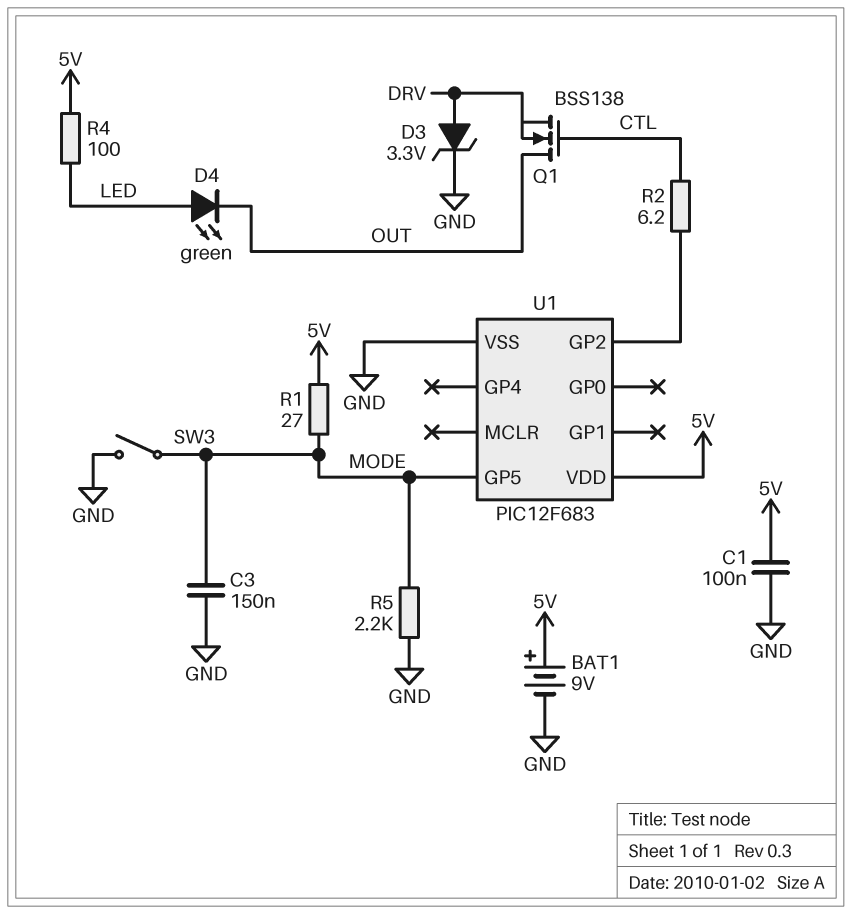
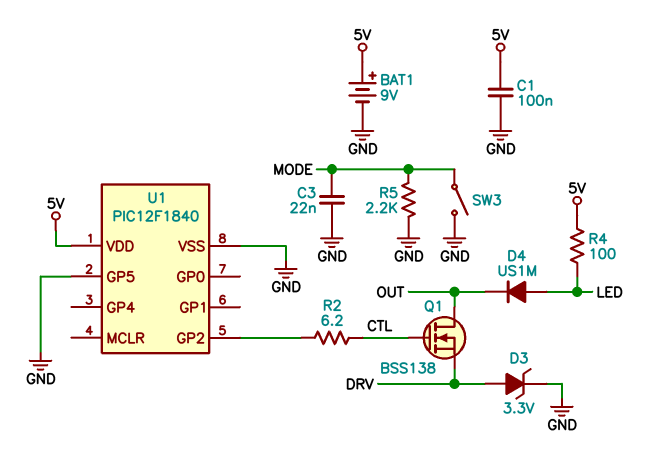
C3: 150nF (GND, MODE) -> 22nF (GND, MODE)
D4: LED green (A LED, K OUT) -> diode US1M (A LED, K OUT)
R1: 27 (5V, MODE) -> none
U1: PIC12F683 -> PIC12F1840
U1 pin GP5: MODE -> GND

